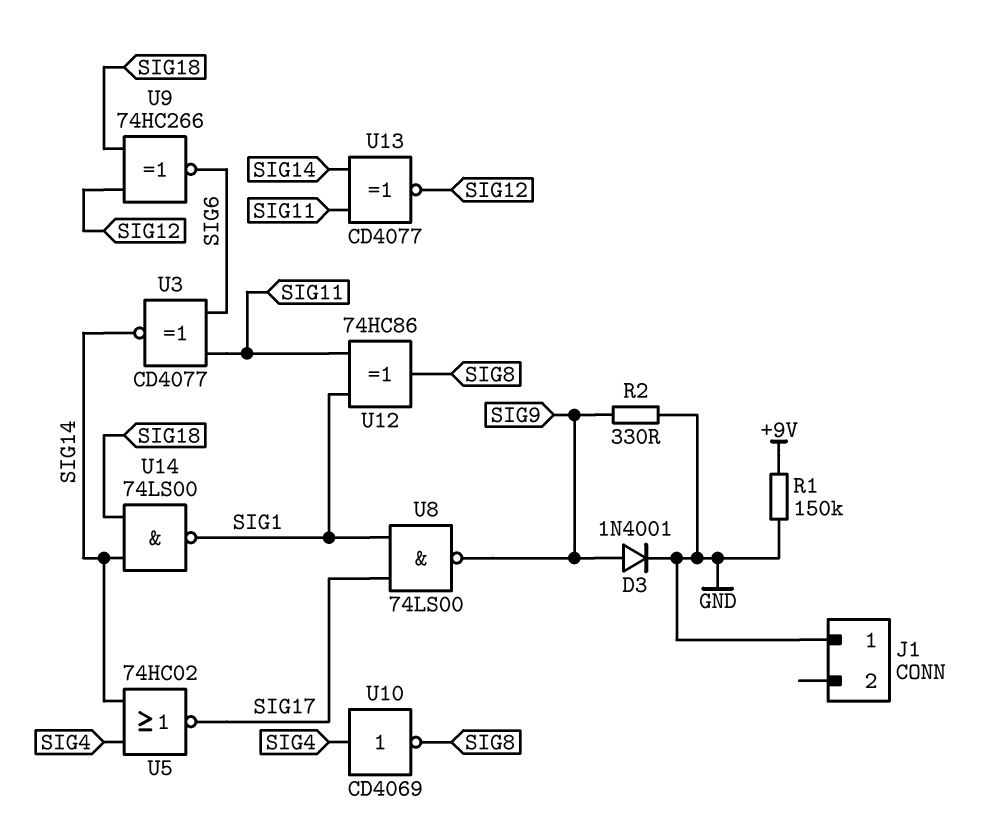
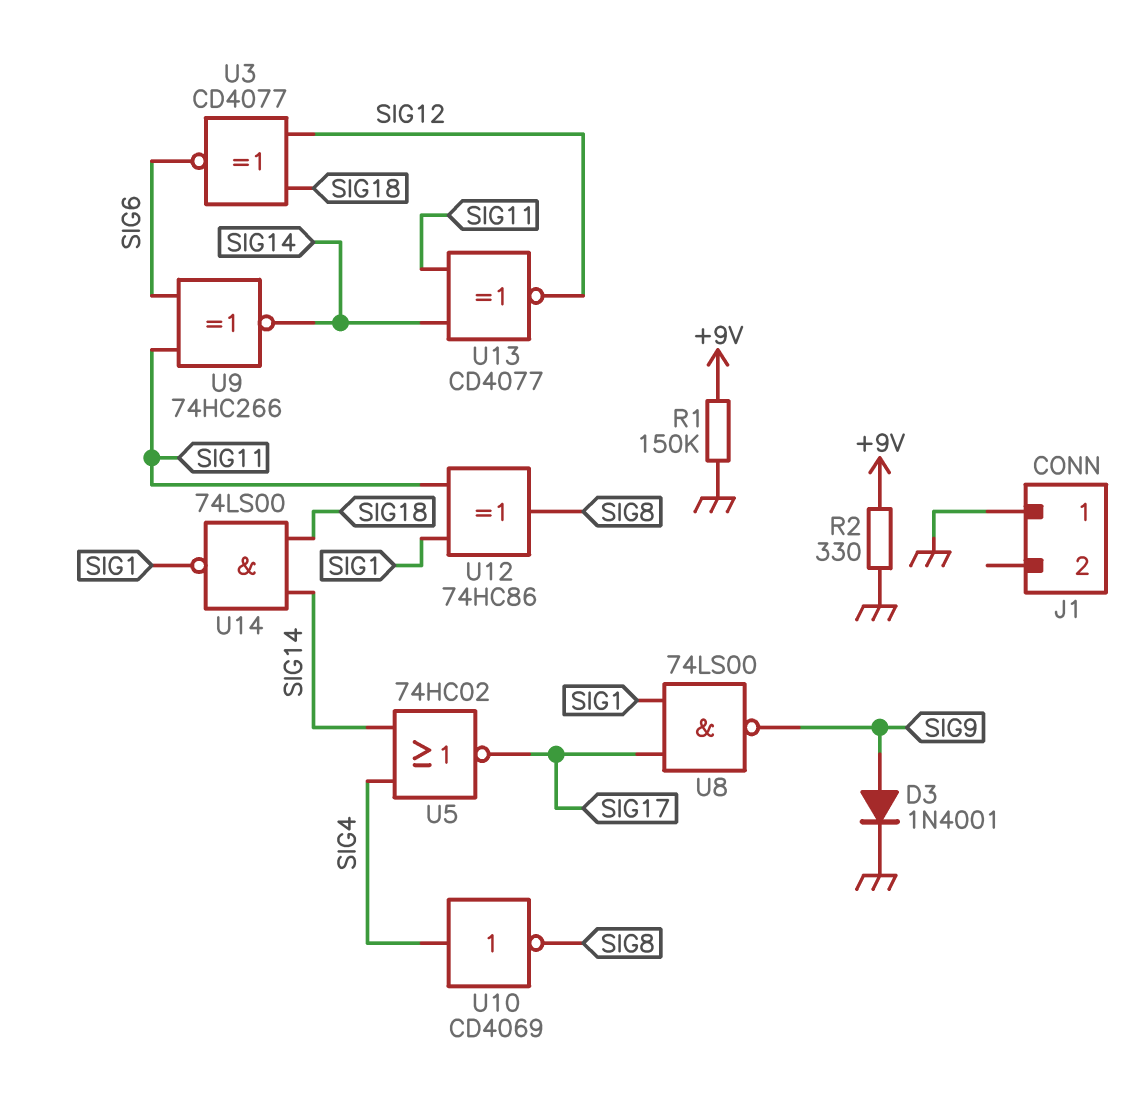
R2: 330 (GND, SIG9) -> 330 (+9V, GND)
U3: XNOR CD4077 (in SIG6, in SIG11, out SIG14) -> XNOR CD4077 (in SIG12, in SIG18, out SIG6)
U9: XNOR 74HC266 (in SIG12, in SIG18, out SIG6) -> XNOR 74HC266 (in SIG6, in SIG11, out SIG14)

